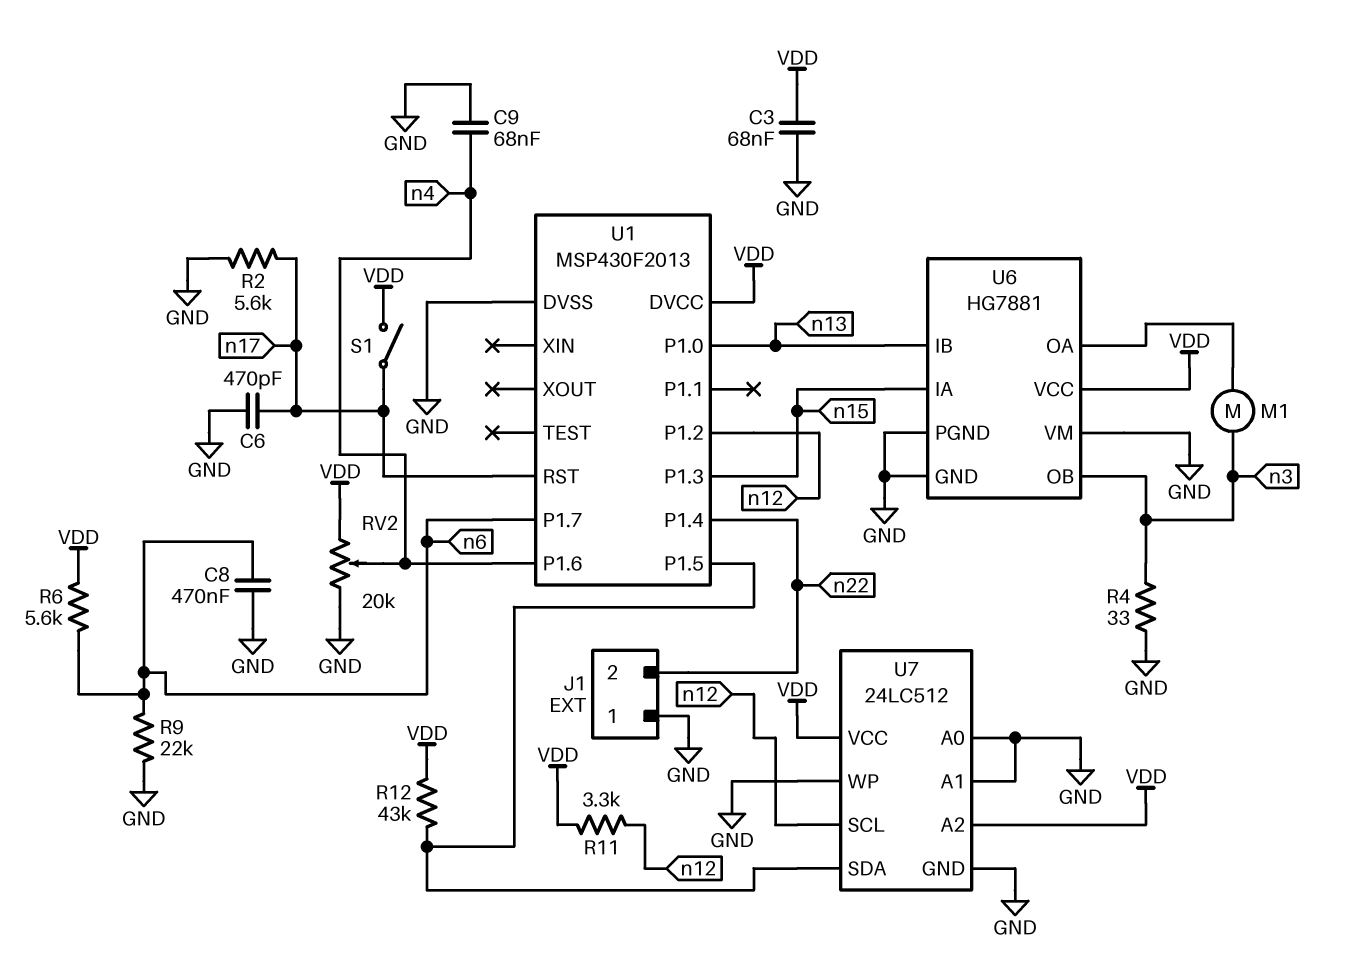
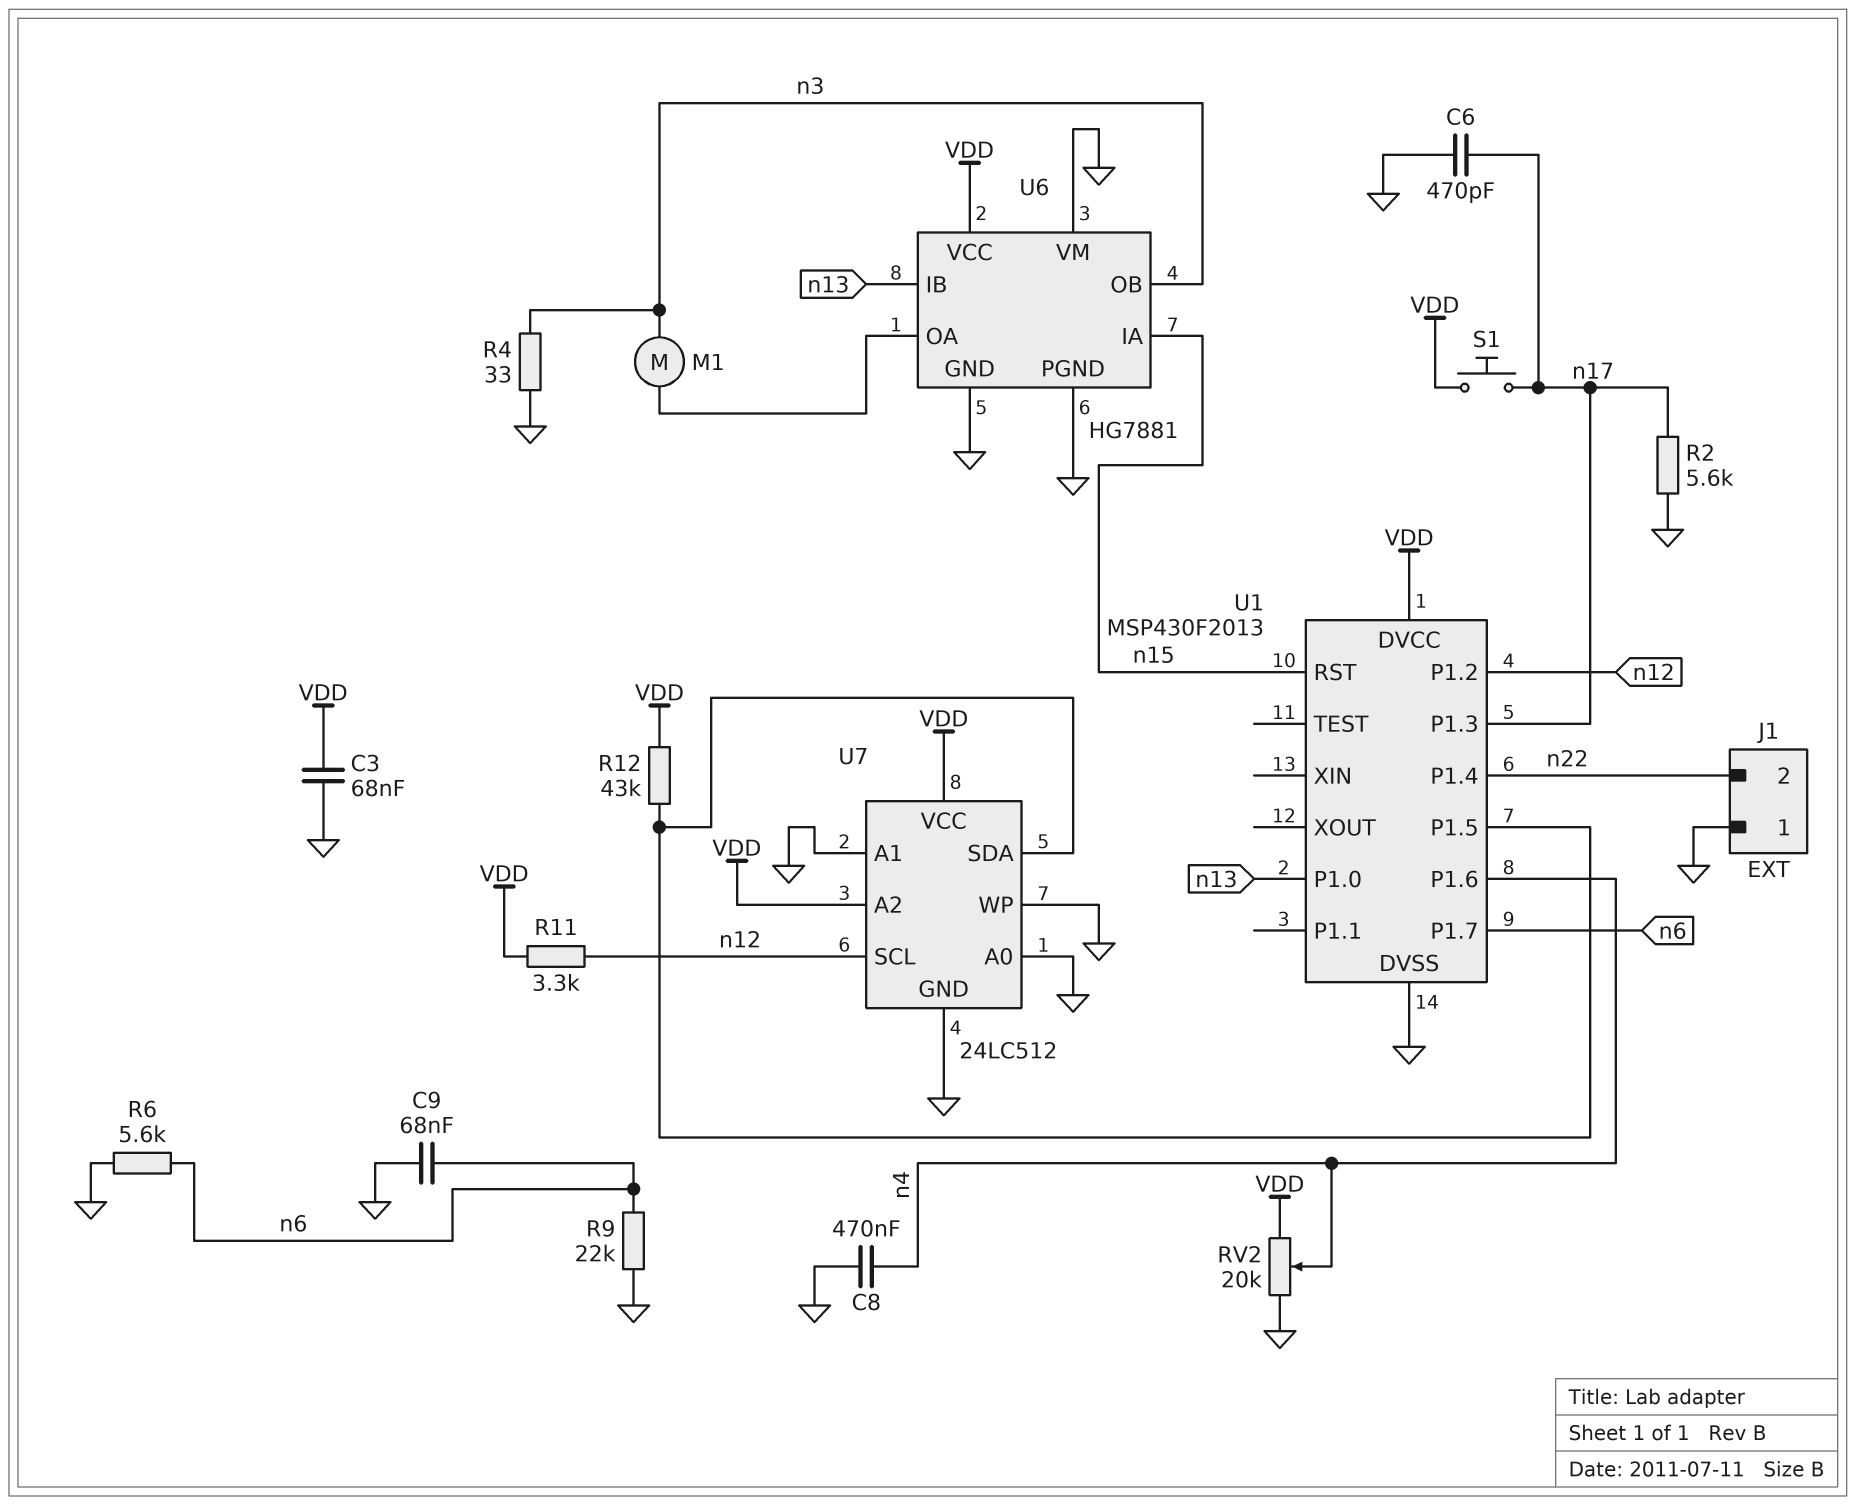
C8: 470nF (GND, n6) -> 470nF (GND, n4)
C9: 68nF (GND, n4) -> 68nF (GND, n6)
R6: 5.6k (VDD, n6) -> 5.6k (GND, n6)
S1: switch (VDD, n17) -> button (VDD, n17)
U1 pin P1.3: n15 -> n17
U1 pin RST: n17 -> n15

